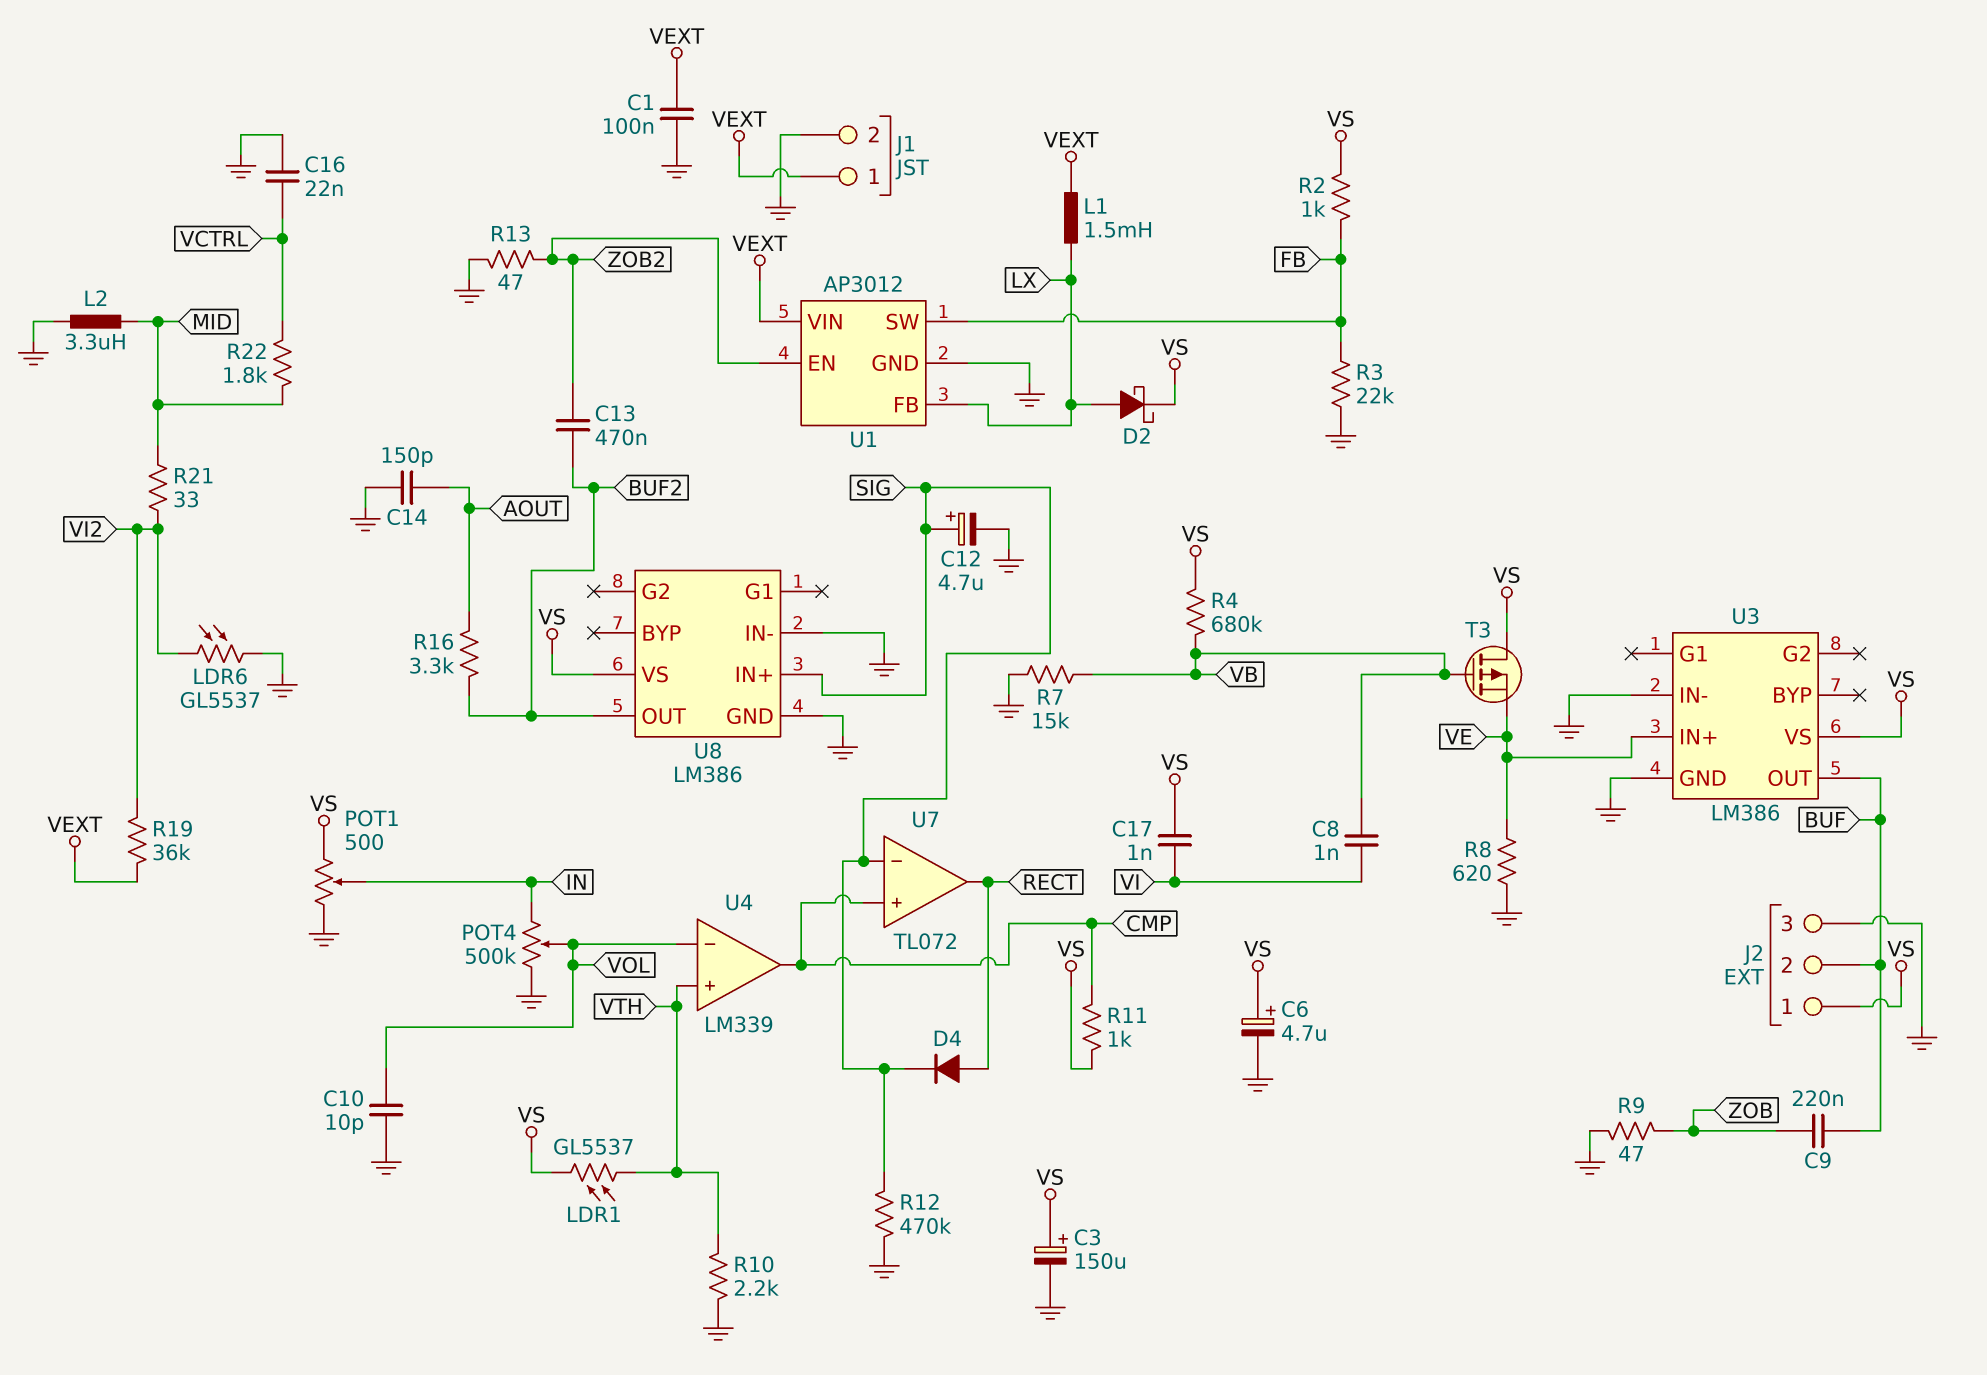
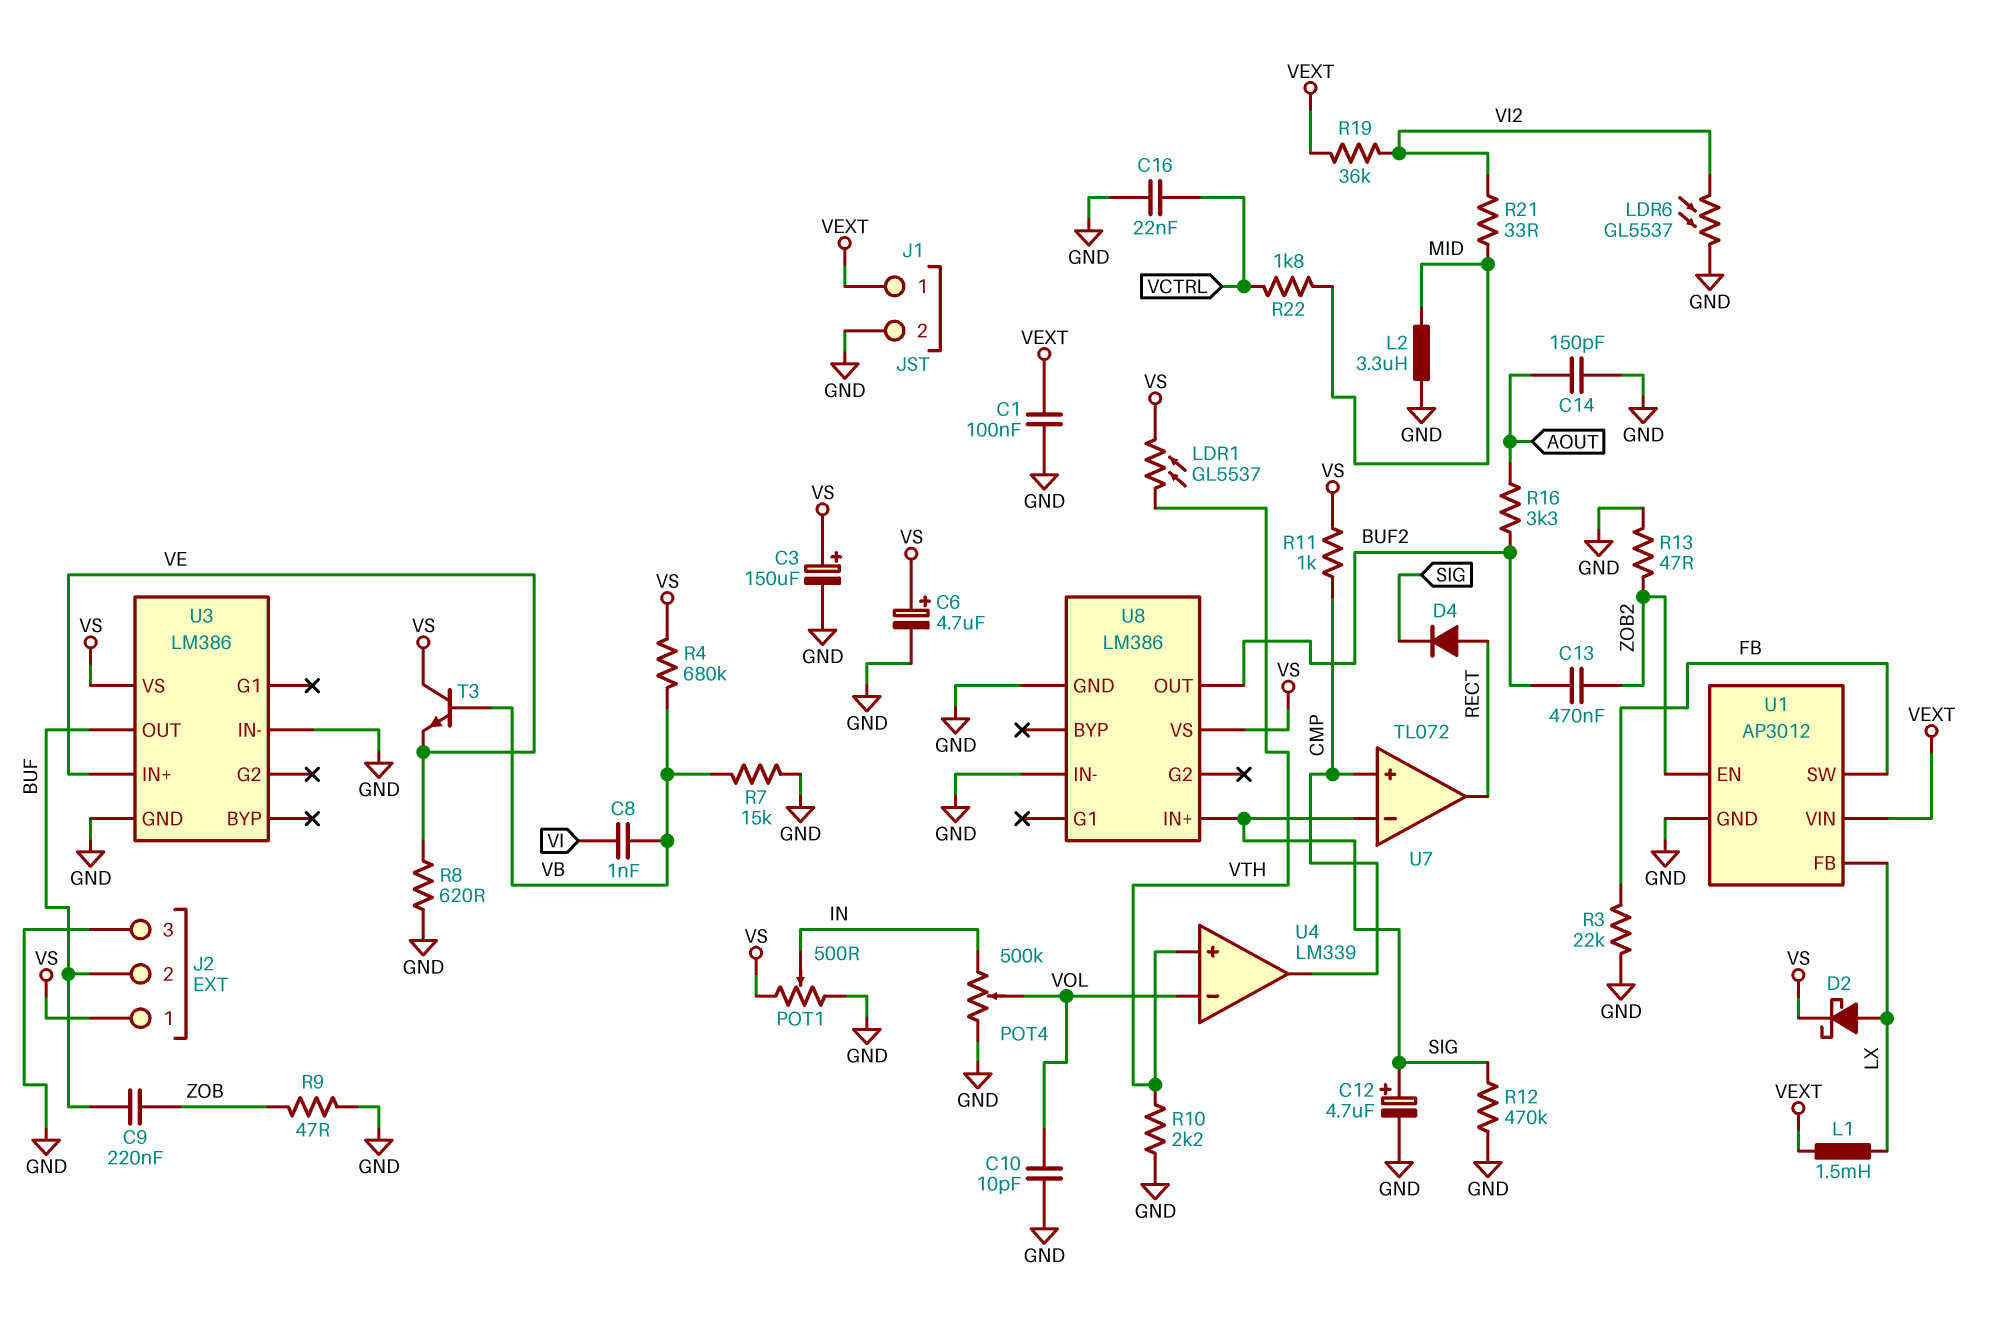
C17: 1nF (VI, VS) -> none
R2: 1k (FB, VS) -> none
T3: PMOS (G VB, D VS, S VE) -> NPN (B VB, C VS, E VE)

